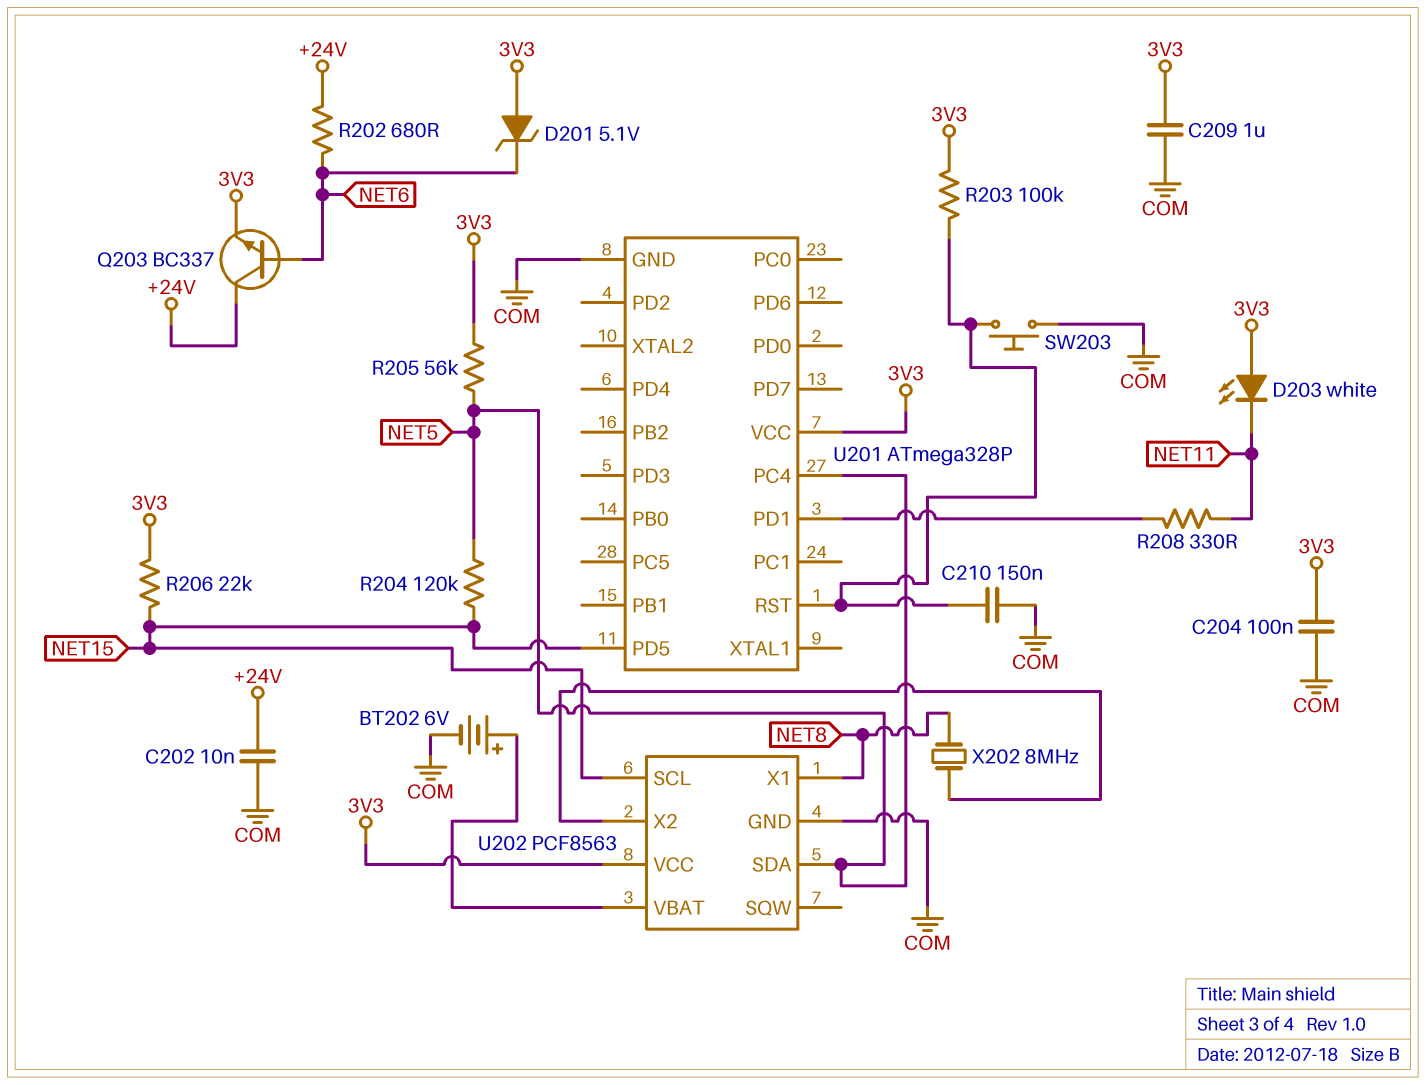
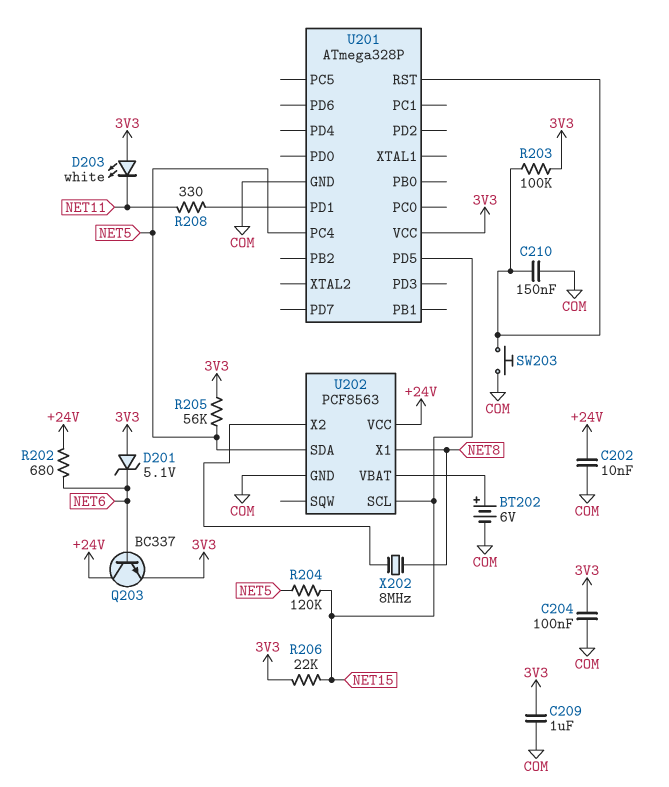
U202 pin VCC: 3V3 -> +24V

